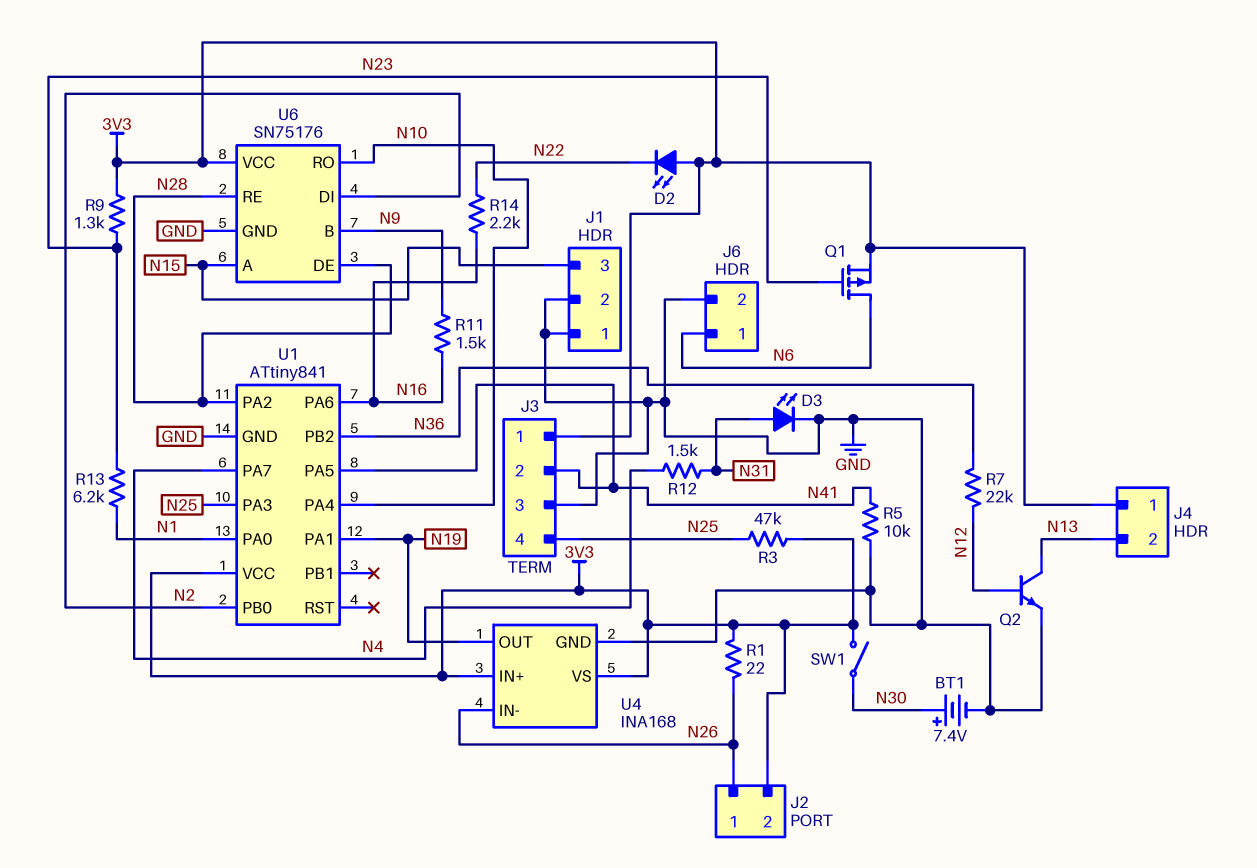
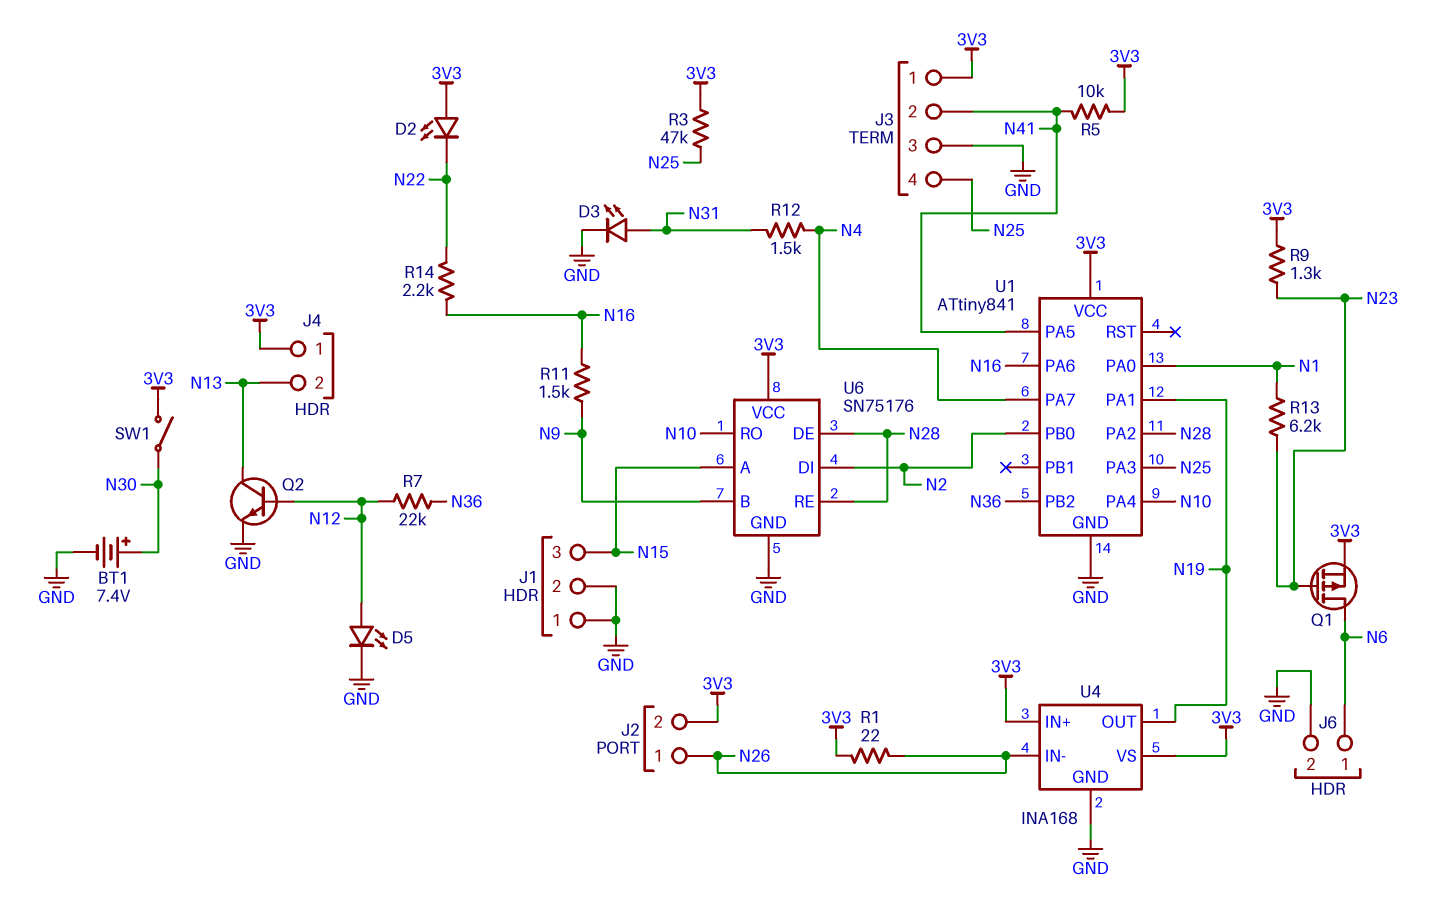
D5: none -> LED (A N12, K GND)
R5: 10k (GND, N41) -> 10k (3V3, N41)

